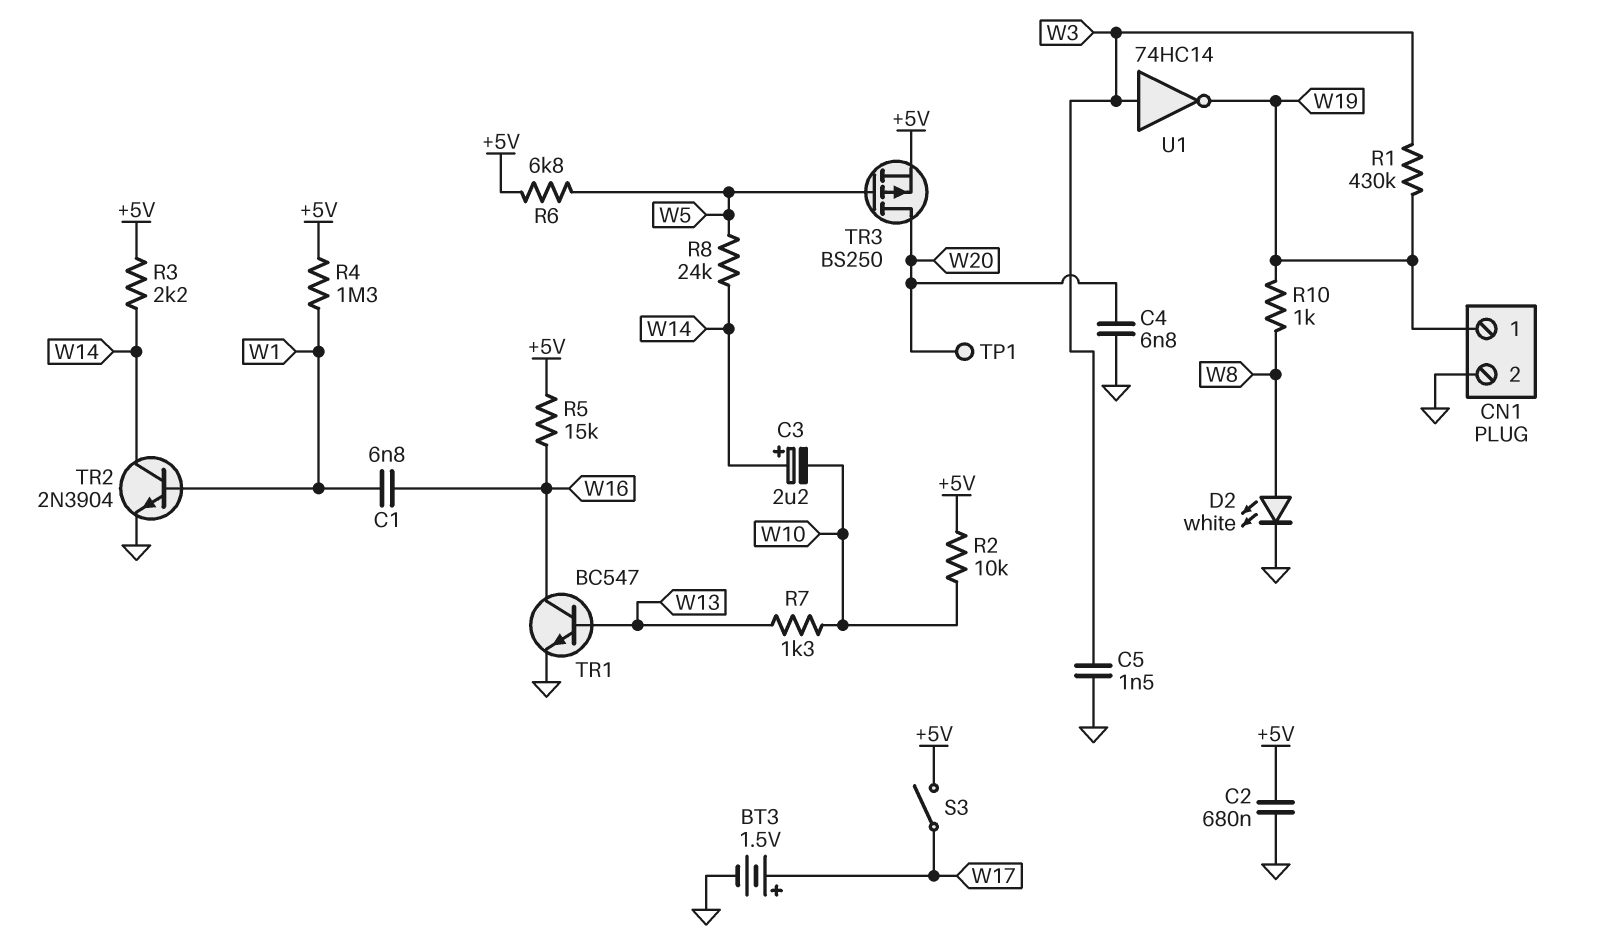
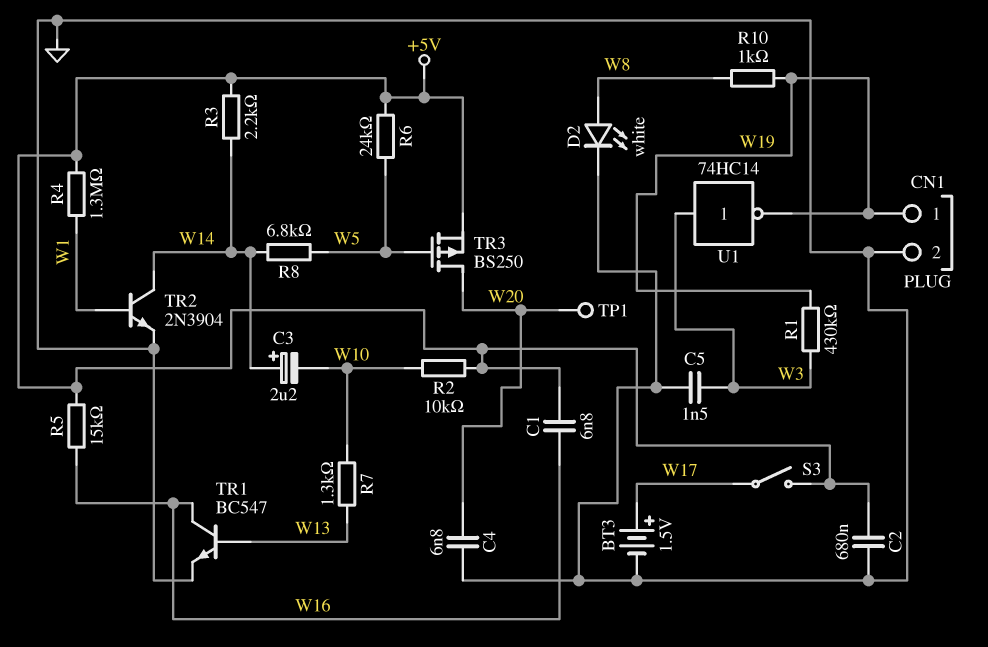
C1: 6.8nF (W1, W16) -> 6.8nF (+5V, W16)
R6: 6.8k (+5V, W5) -> 24k (+5V, W5)
R8: 24k (W5, W14) -> 6.8k (W5, W14)

